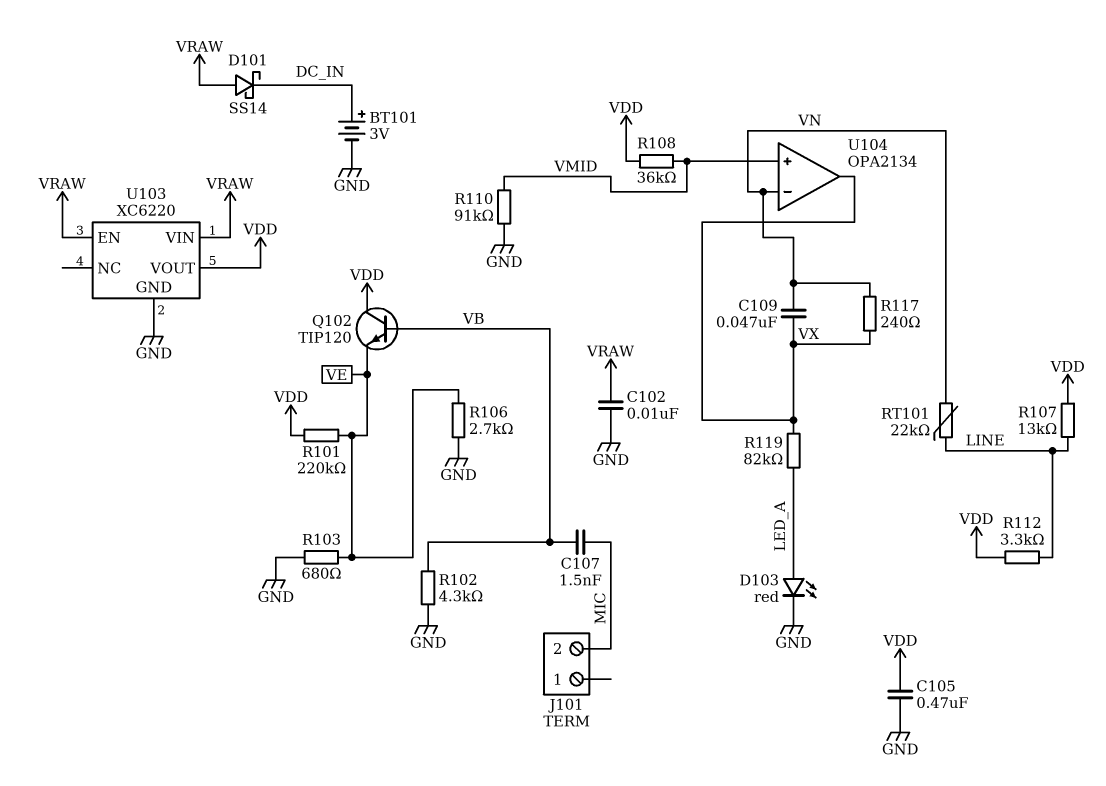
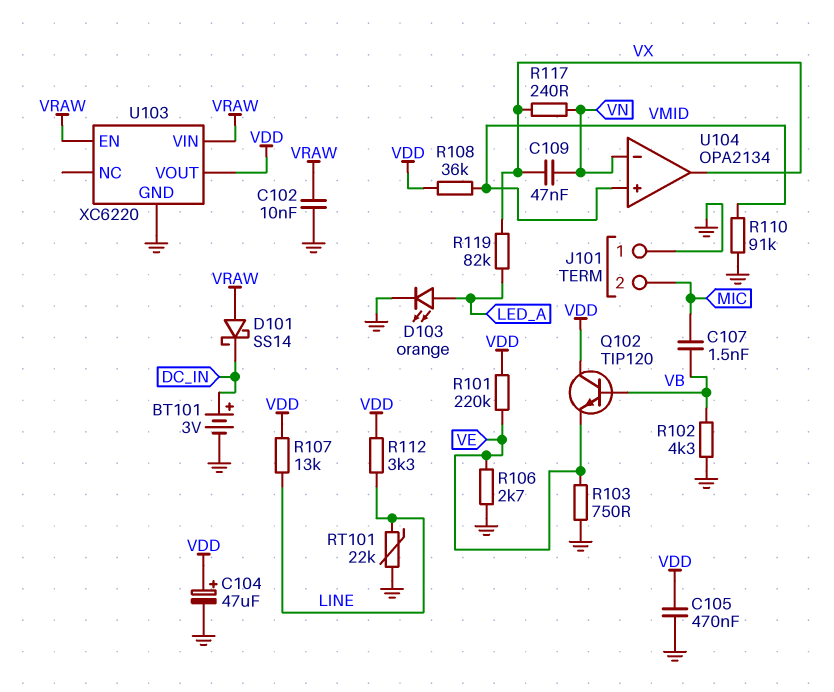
C104: none -> 47uF (plus VDD, minus GND)
D103: LED red (A LED_A, K GND) -> LED orange (A LED_A, K GND)
J101 pin 1: none -> GND
R103: 680 (GND, VE) -> 750 (GND, VE)
RT101: 22k (LINE, VN) -> 22k (GND, LINE)

